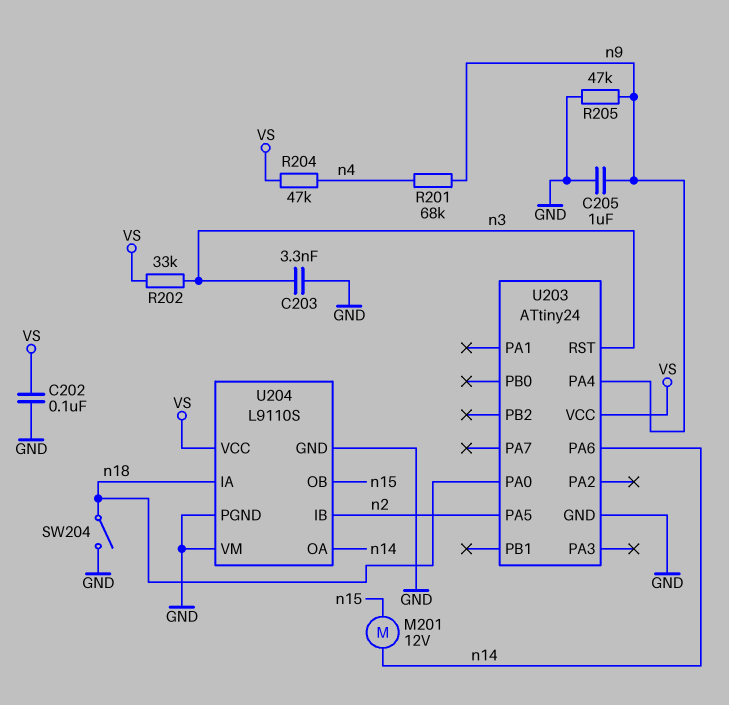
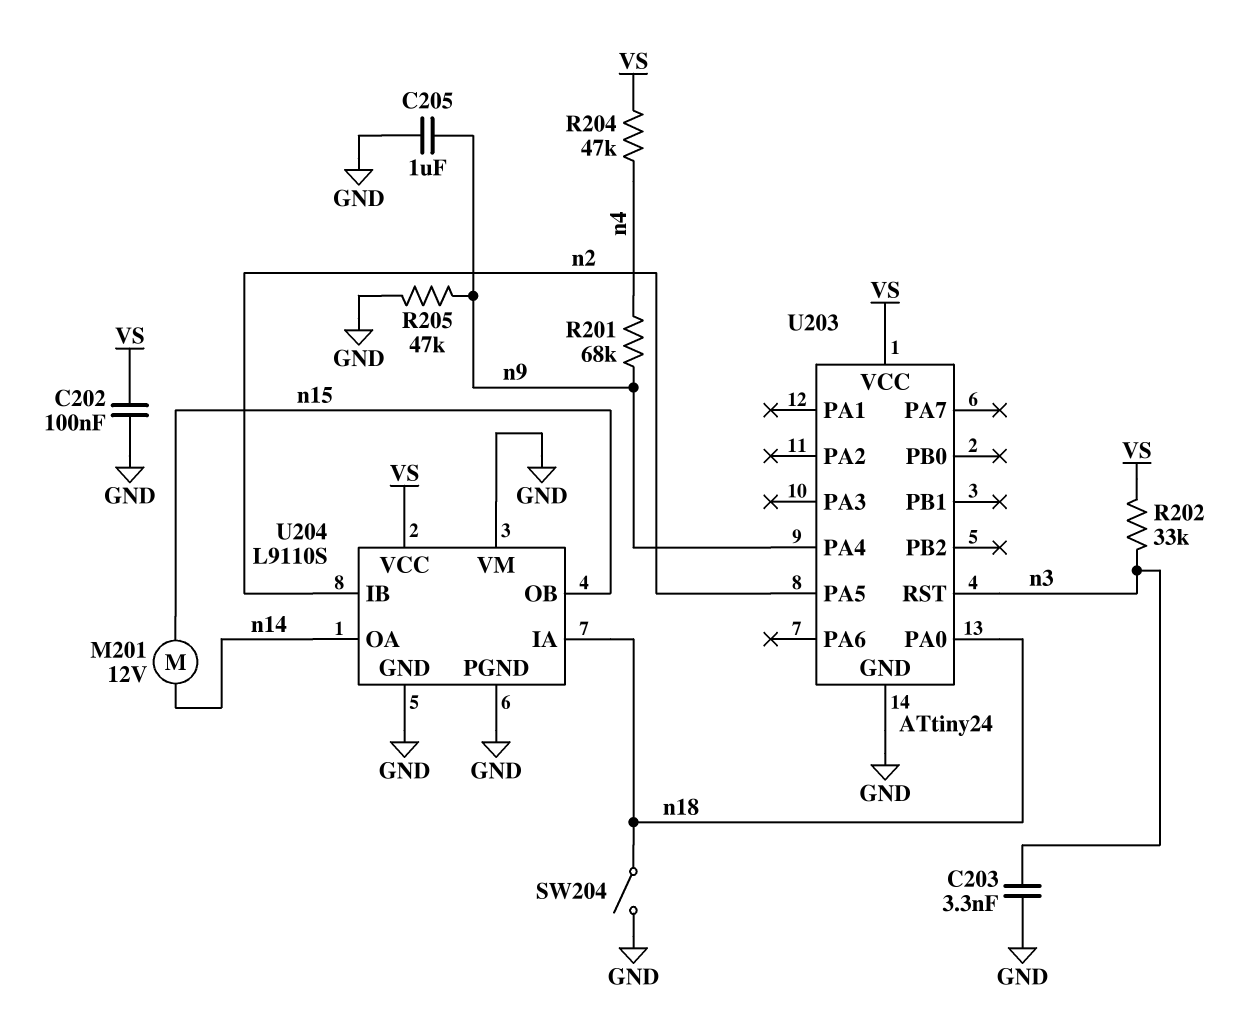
U203 pin PA6: n14 -> none

